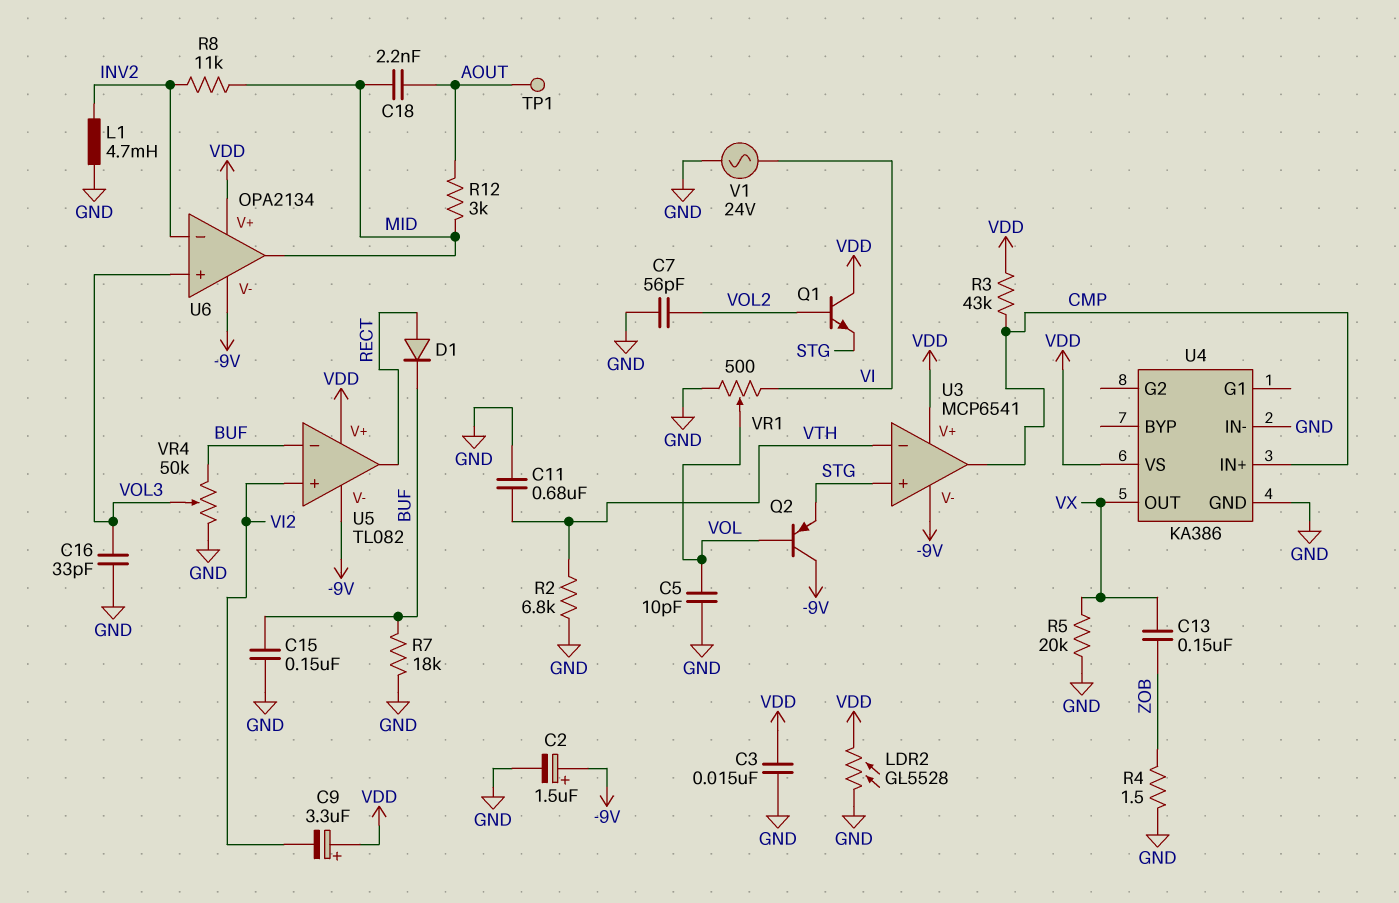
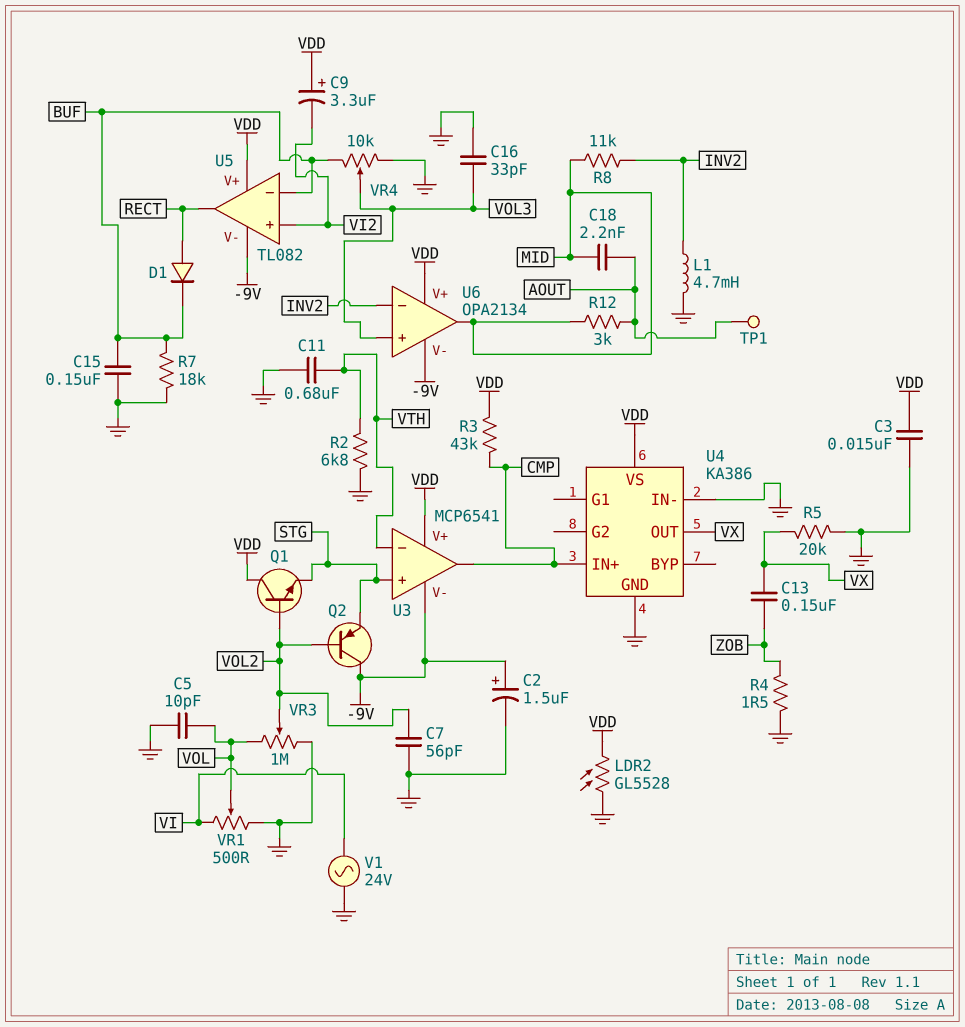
Q2: PNP (B VOL, C -9V, E STG) -> PNP (B VOL2, C -9V, E STG)
VR3: none -> 1M (GND, VOL, wiper VOL2)
VR4: 50k (BUF, GND, wiper VOL3) -> 10k (BUF, GND, wiper VOL3)

